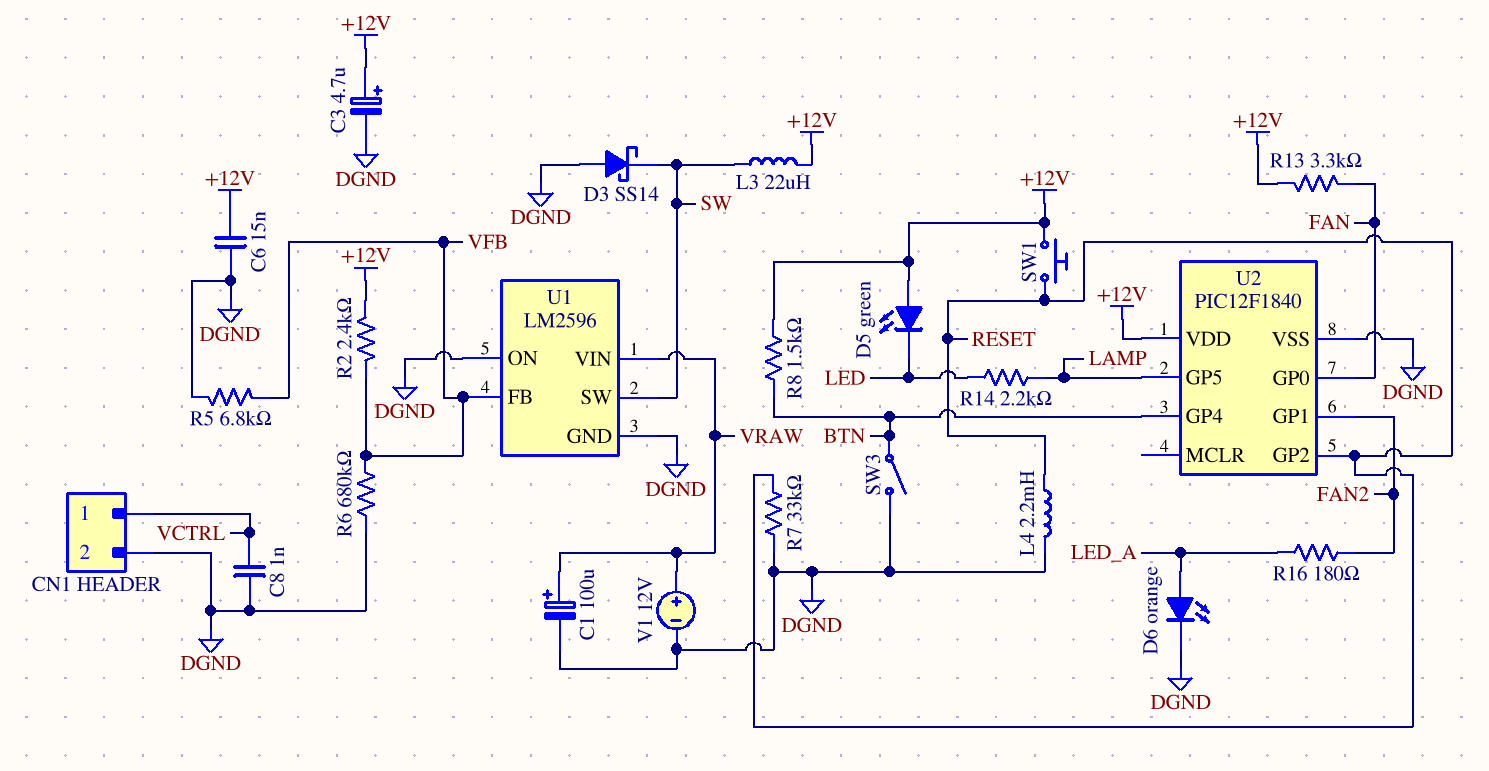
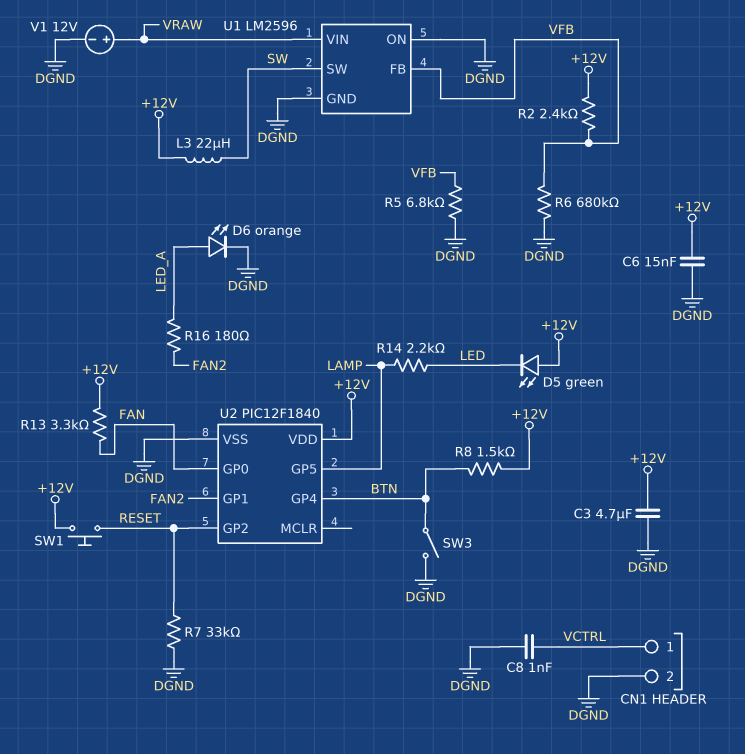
C1: 100uF (plus VRAW, minus DGND) -> none
C3: 4.7uF (plus +12V, minus DGND) -> 4.7uF (+12V, DGND)
D3: schottky SS14 (A DGND, K SW) -> none
L4: 2.2mH (DGND, RESET) -> none

